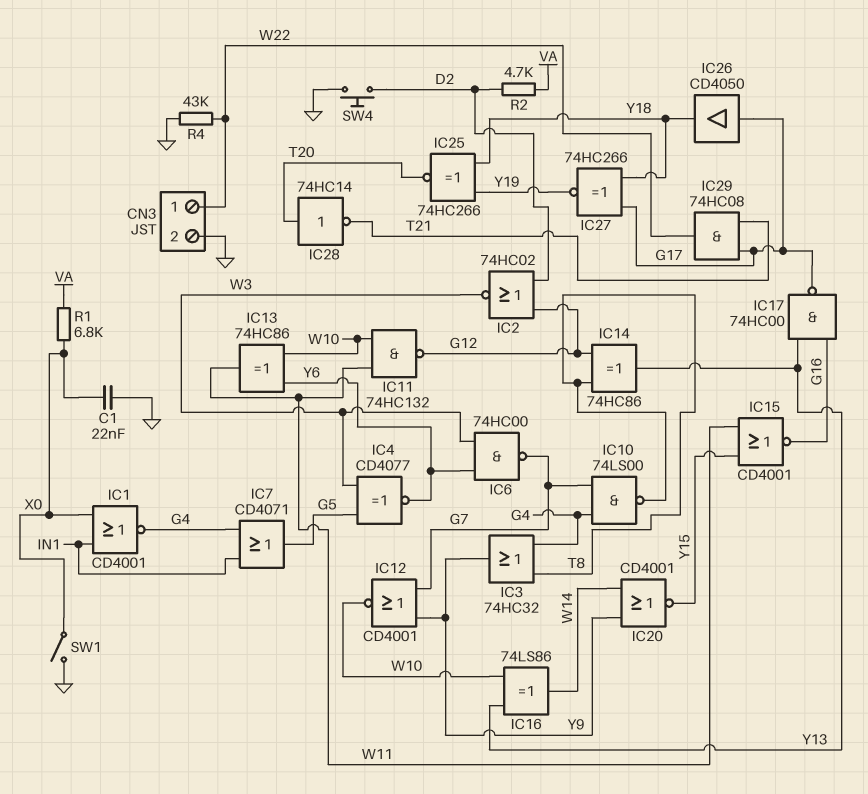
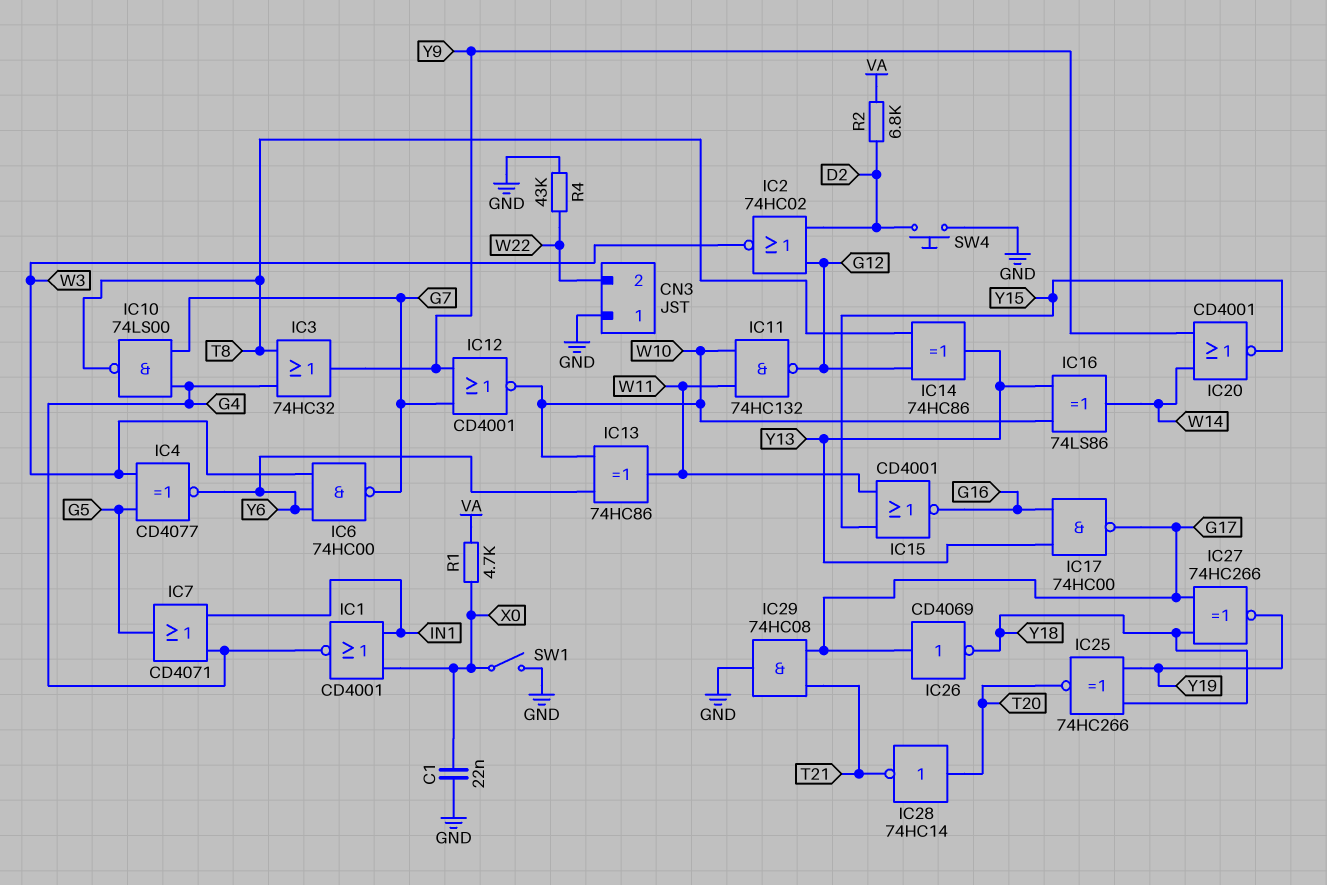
CN3 pin 1: W22 -> GND
CN3 pin 2: GND -> W22
IC26: buffer CD4050 (in G17, out Y18) -> NOT CD4069 (in G17, out Y18)
IC29: AND 74HC08 (in G17, in T21, out W22) -> AND 74HC08 (in G17, in T21, out GND)
R1: 6.8k (VA, X0) -> 4.7k (VA, X0)
R2: 4.7k (D2, VA) -> 6.8k (D2, VA)

